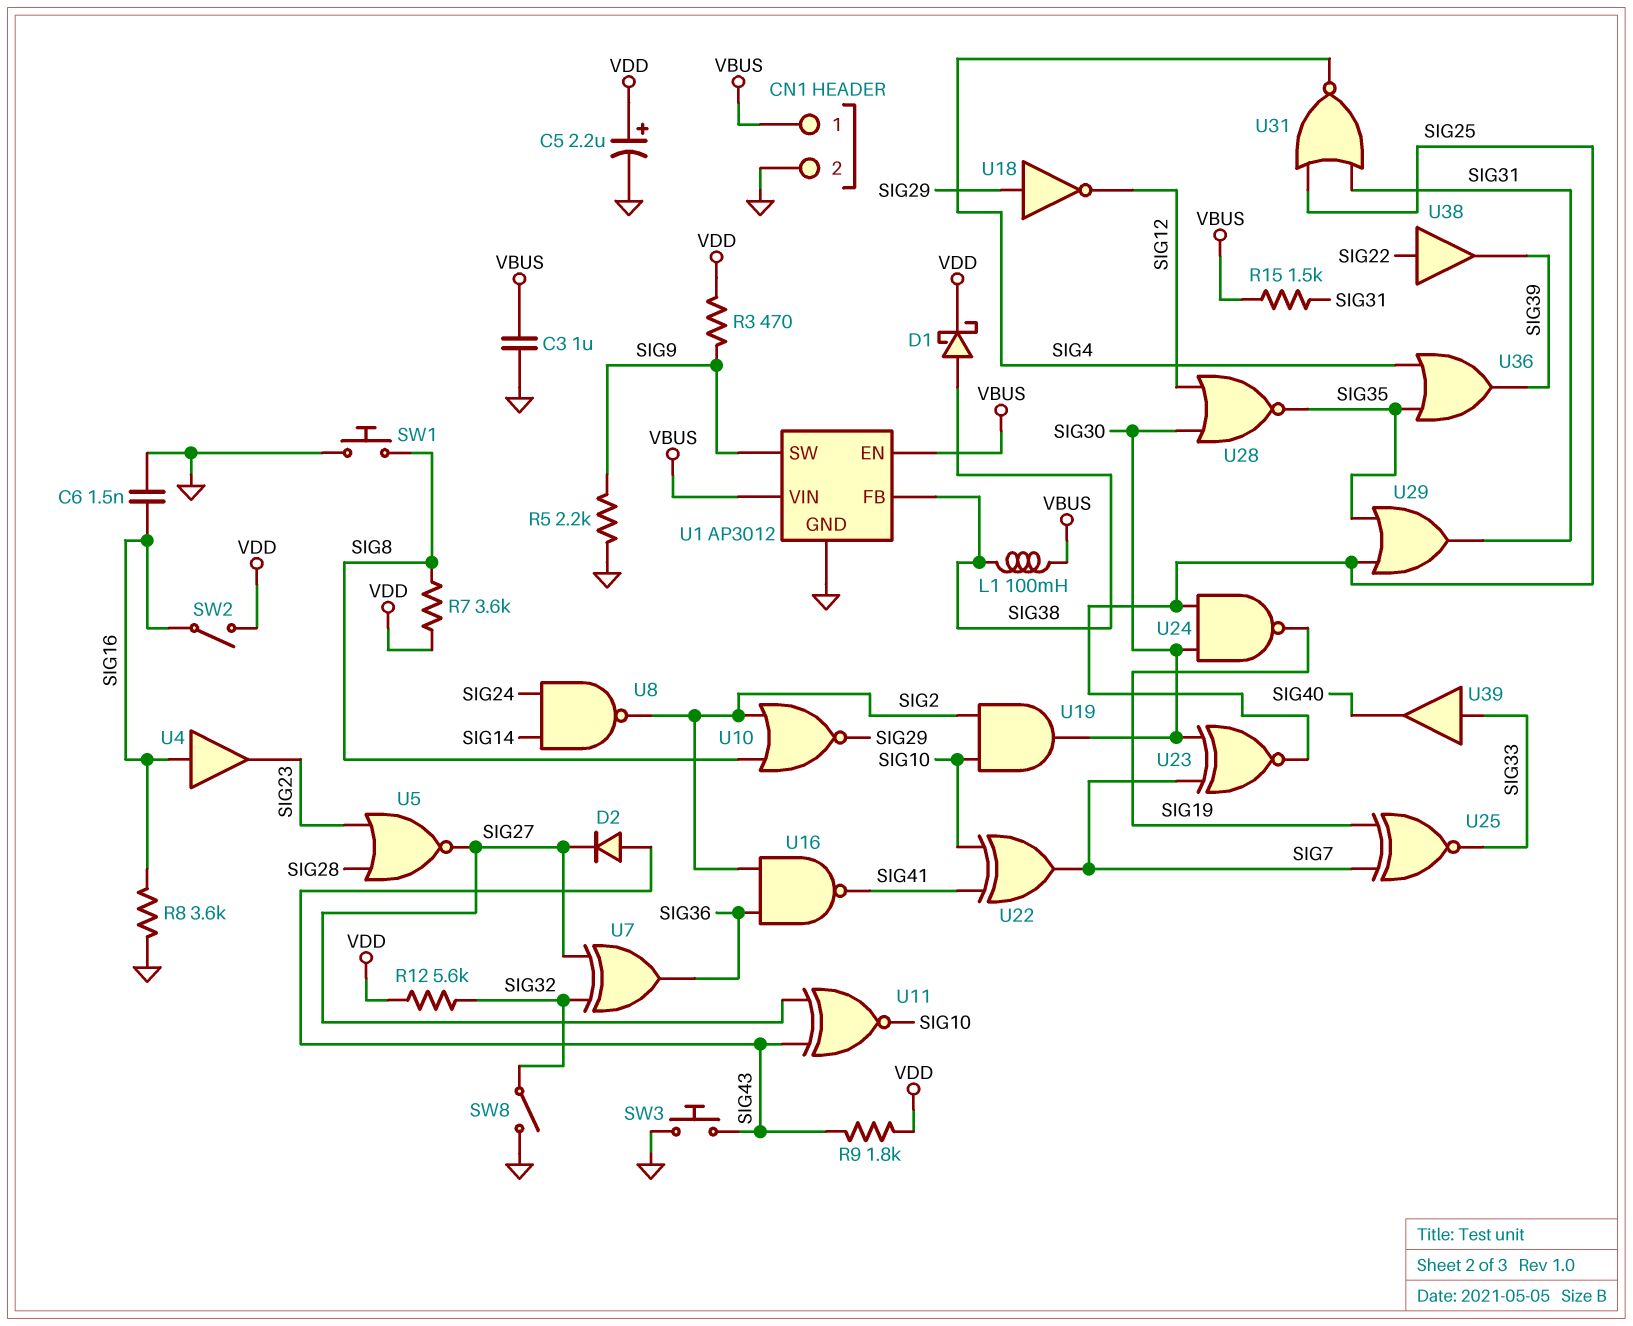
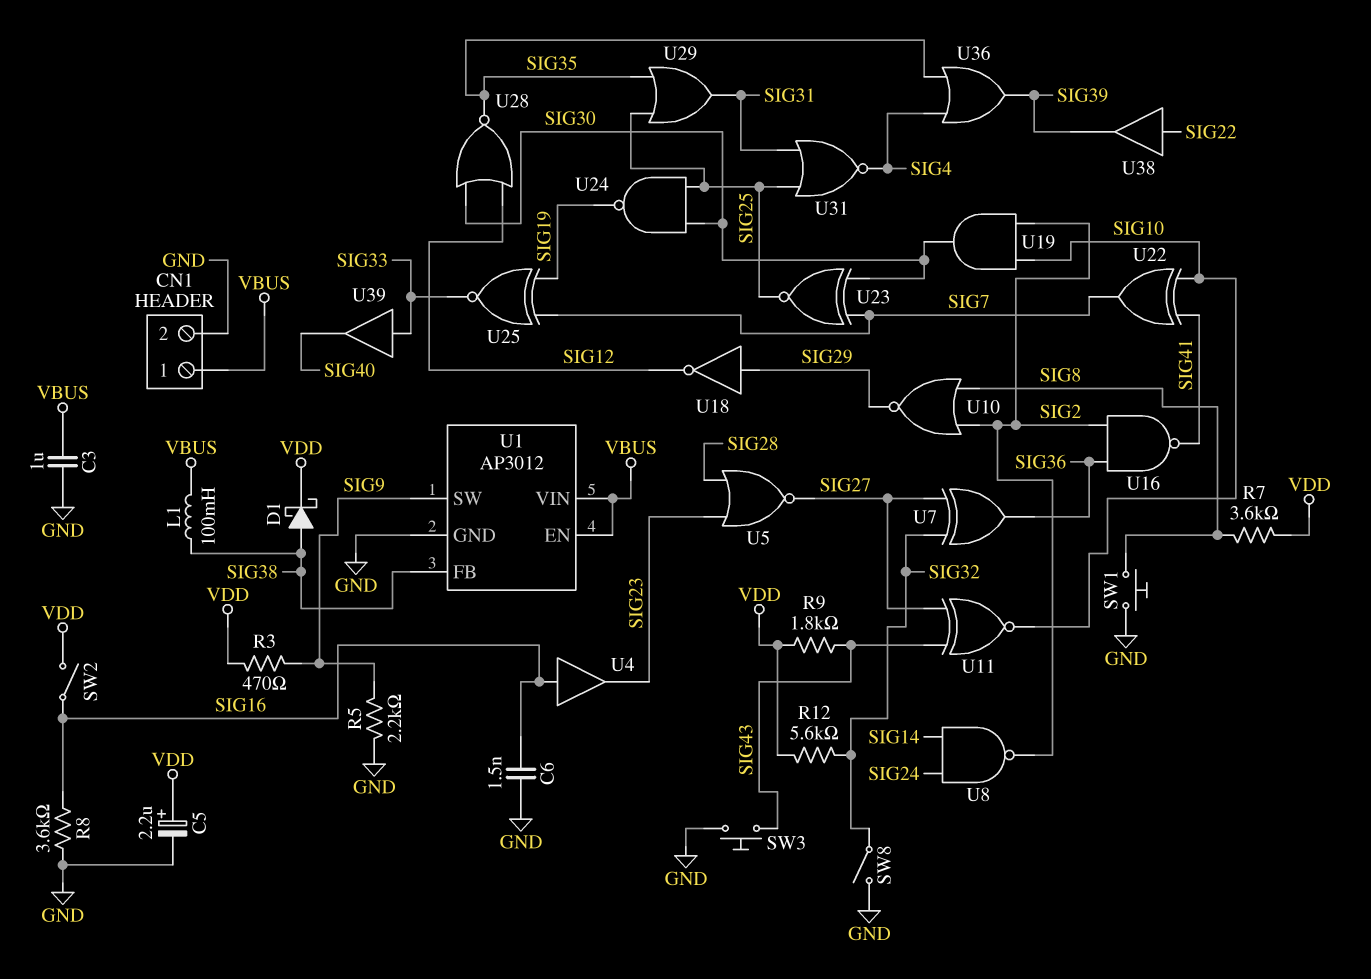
D2: diode (A SIG43, K SIG27) -> none
R15: 1.5k (SIG31, VBUS) -> none

